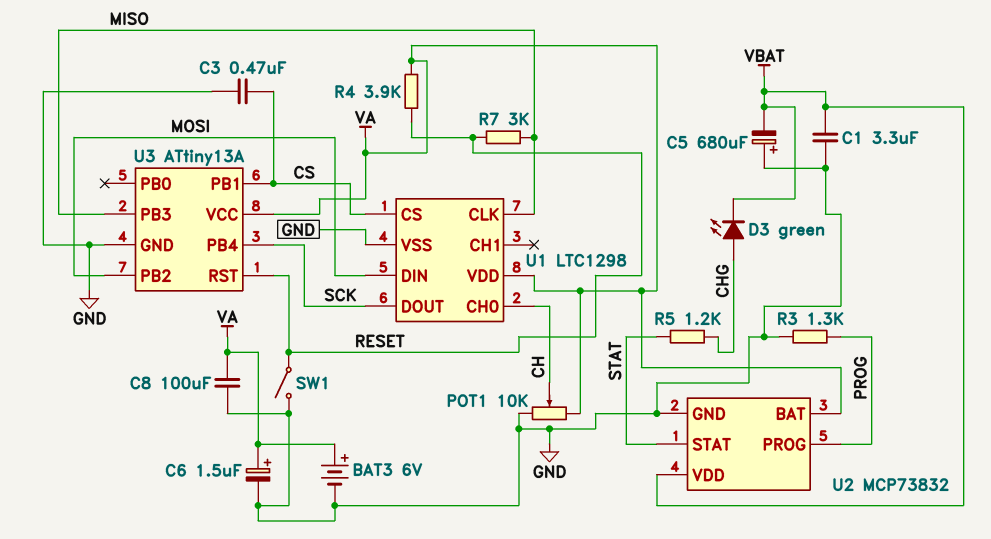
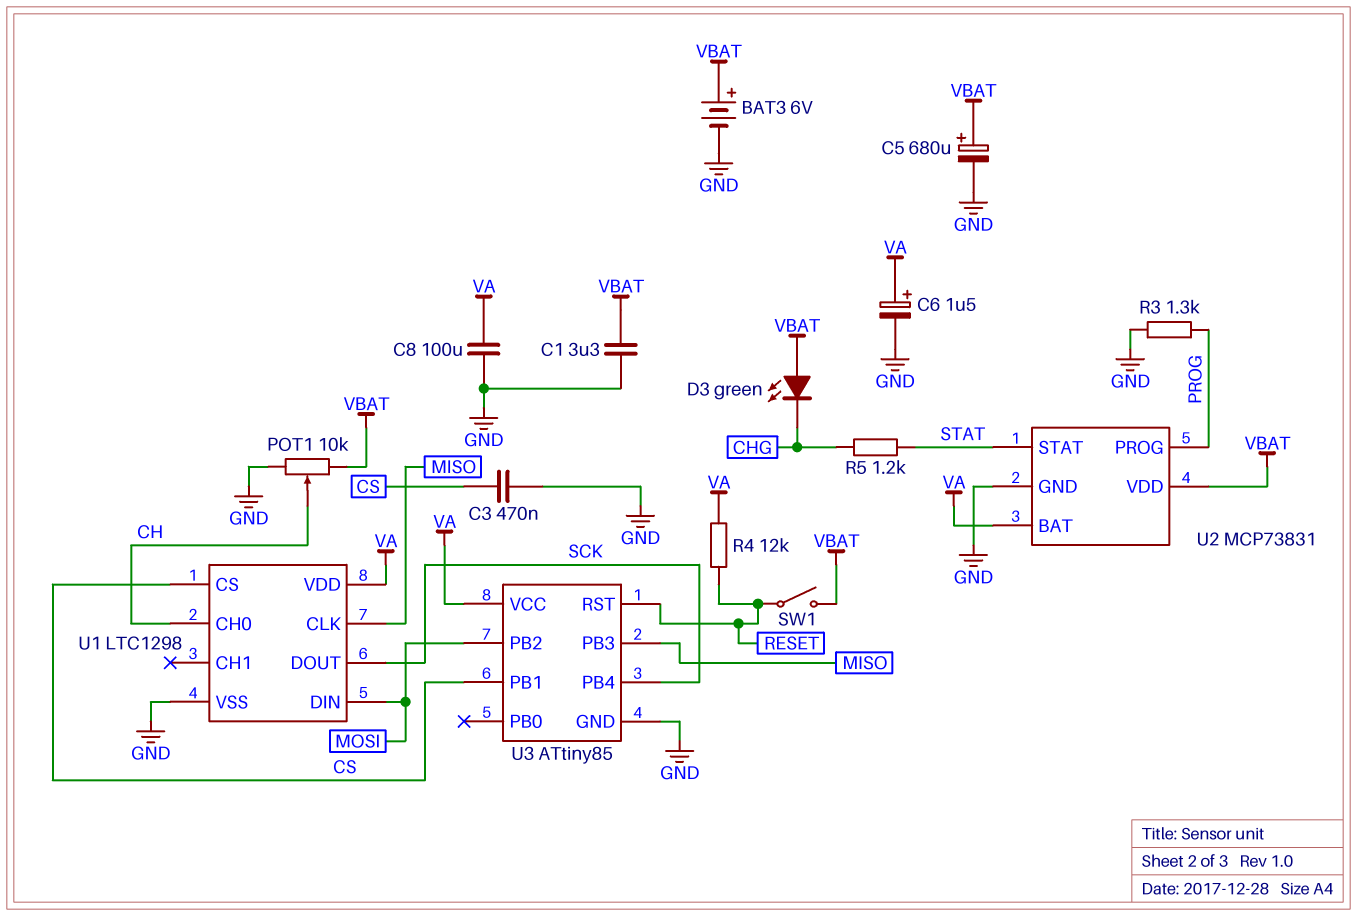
BAT3: 6V (plus VA, minus GND) -> 6V (plus VBAT, minus GND)
C5: 680uF (plus GND, minus VBAT) -> 680uF (plus VBAT, minus GND)
D3: LED green (A CHG, K VBAT) -> LED green (A VBAT, K CHG)
POT1: 10k (GND, VA, wiper CH) -> 10k (GND, VBAT, wiper CH)
R4: 3.9k (RESET, VA) -> 12k (RESET, VA)
R7: 3k (MISO, RESET) -> none
SW1: switch (GND, RESET) -> switch (RESET, VBAT)
U2: MCP73832 -> MCP73831
U3: ATtiny13A -> ATtiny85

